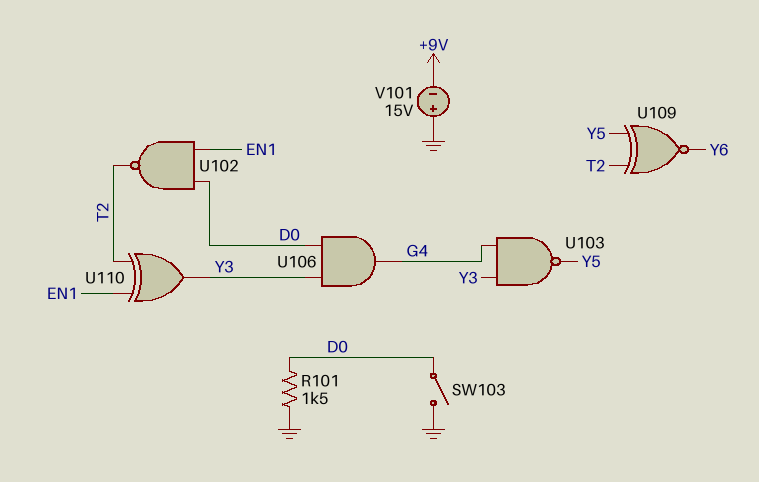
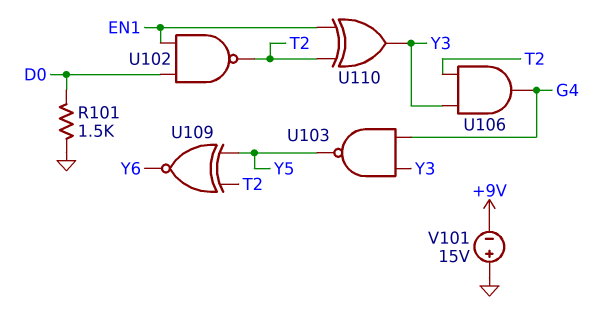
SW103: switch (D0, GND) -> none
U106: AND (in D0, in Y3, out G4) -> AND (in T2, in Y3, out G4)

